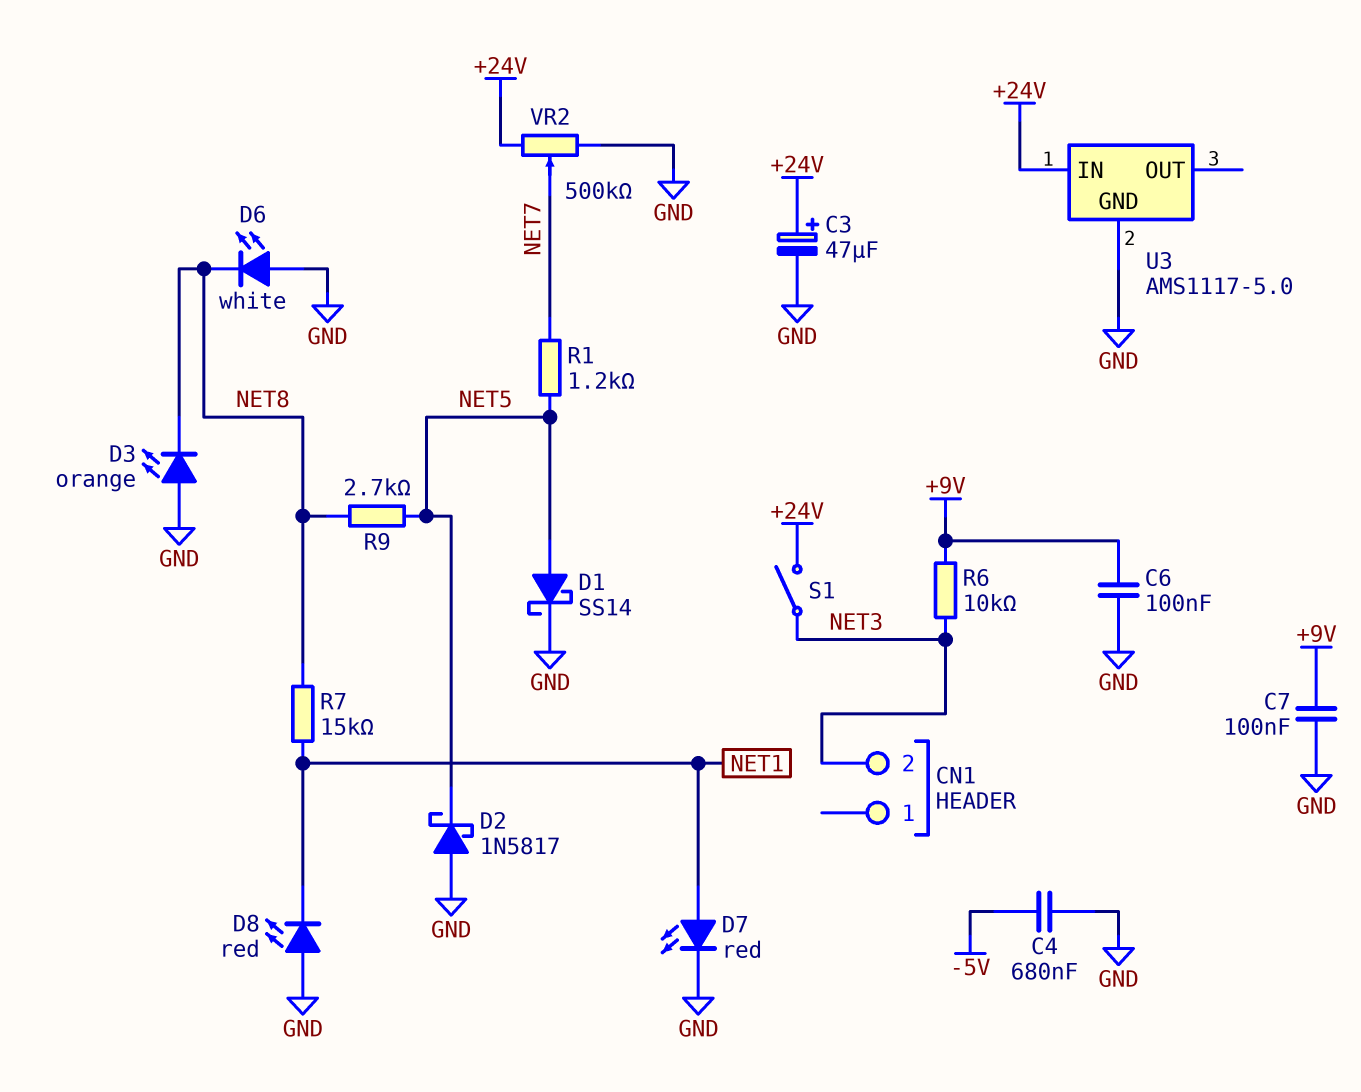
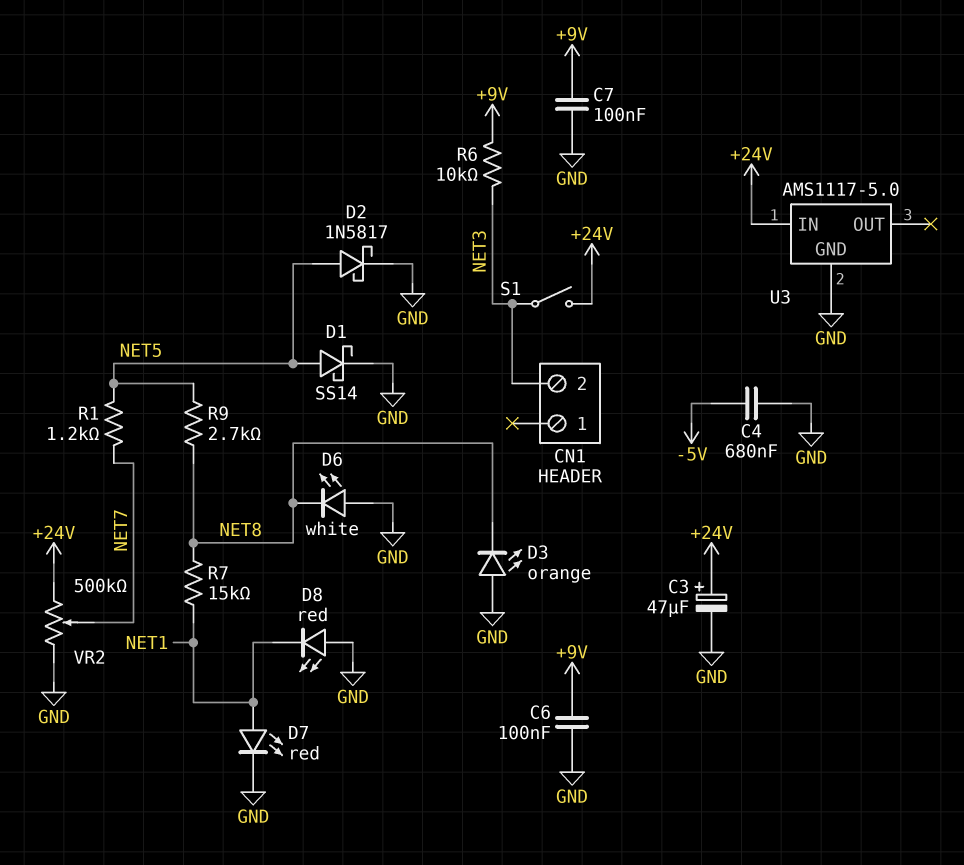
D2: schottky 1N5817 (A GND, K NET5) -> schottky 1N5817 (A NET5, K GND)

